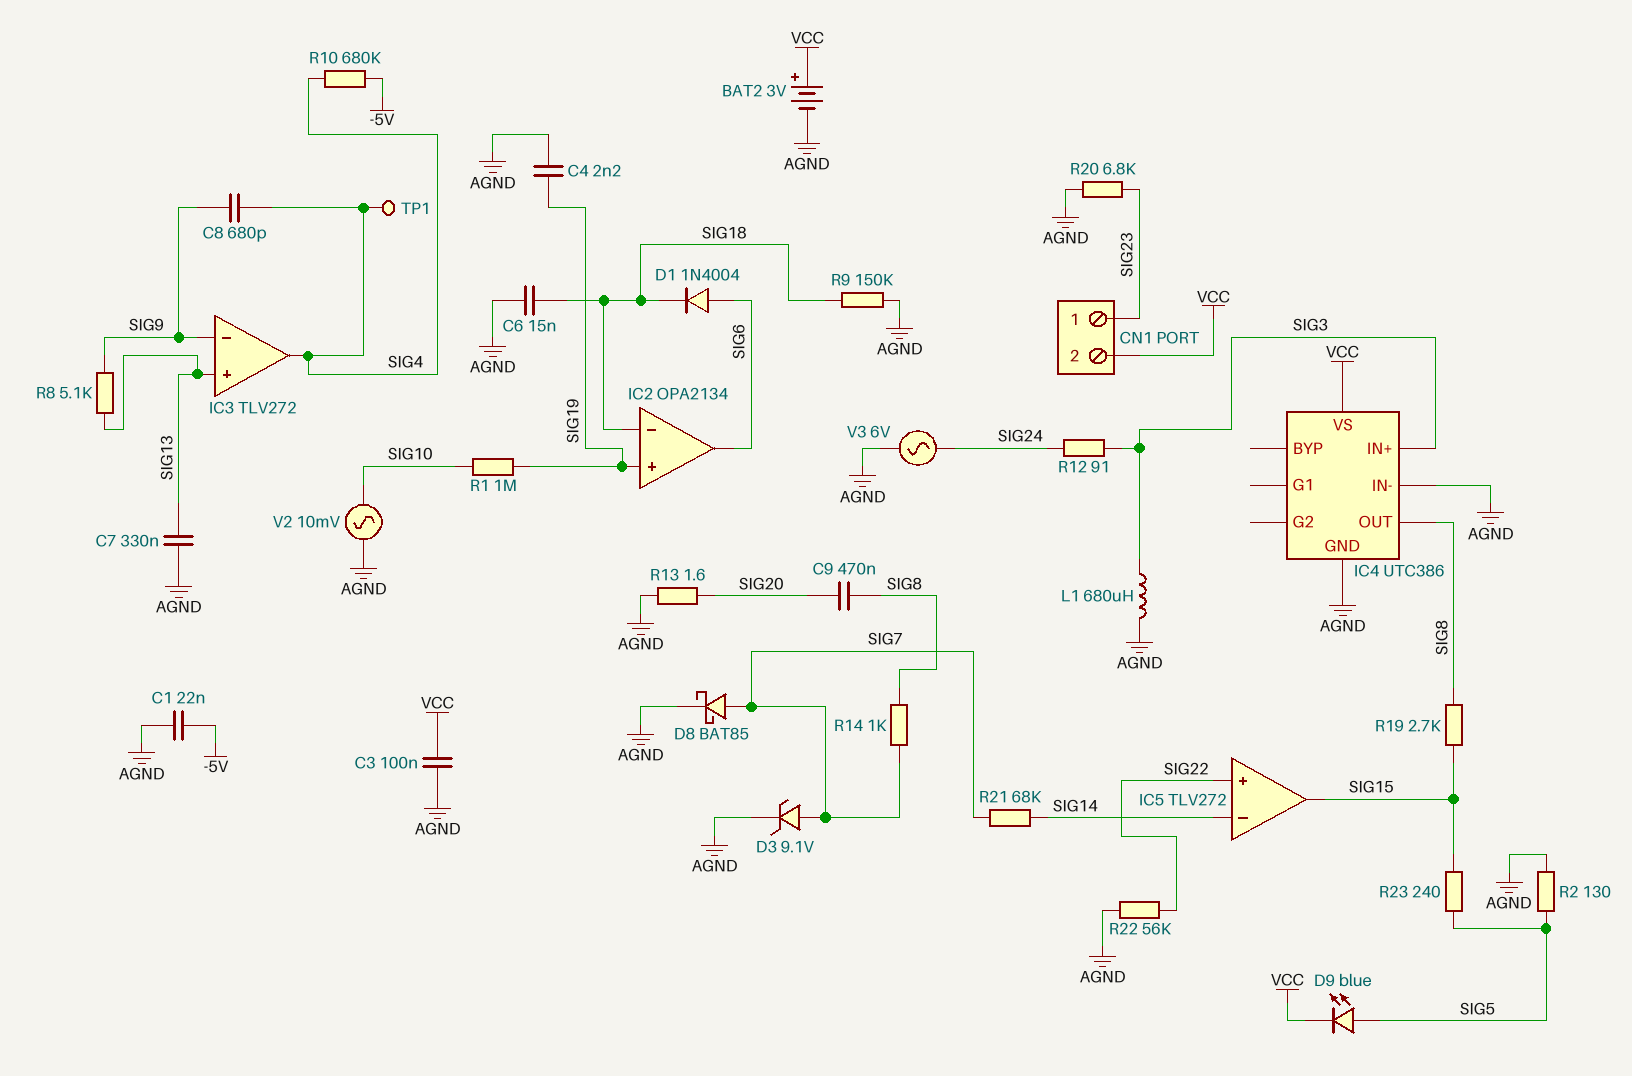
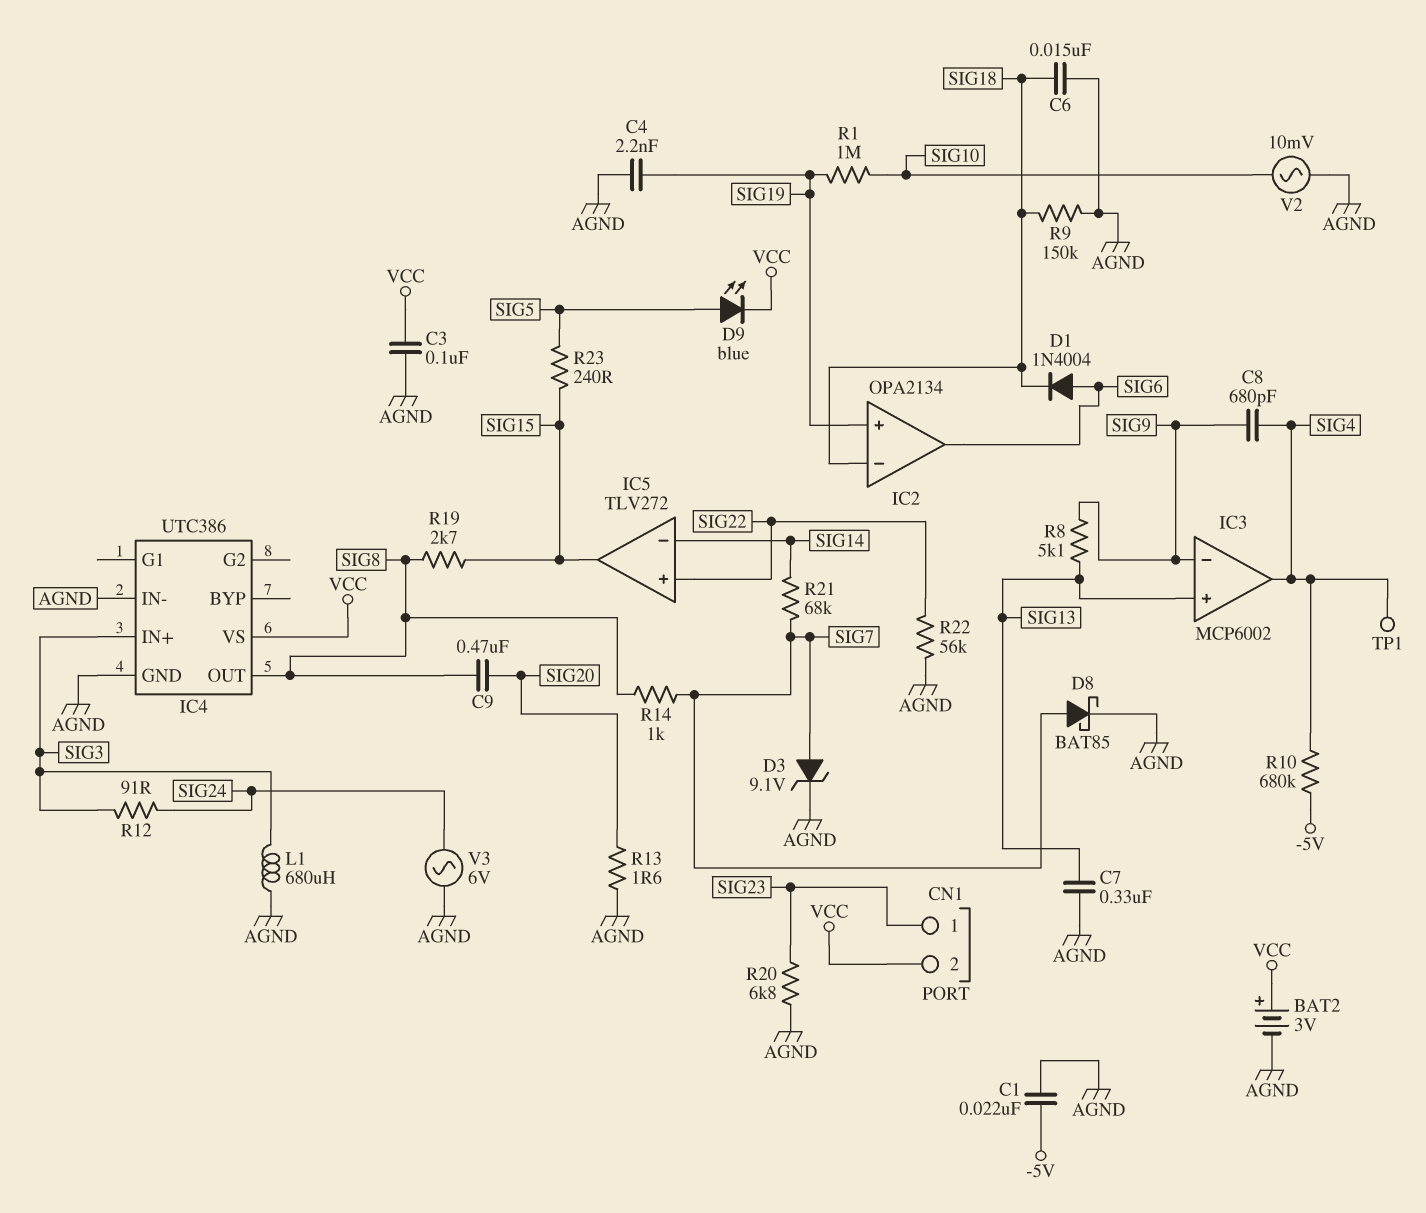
IC3: TLV272 -> MCP6002
R2: 130 (AGND, SIG5) -> none

